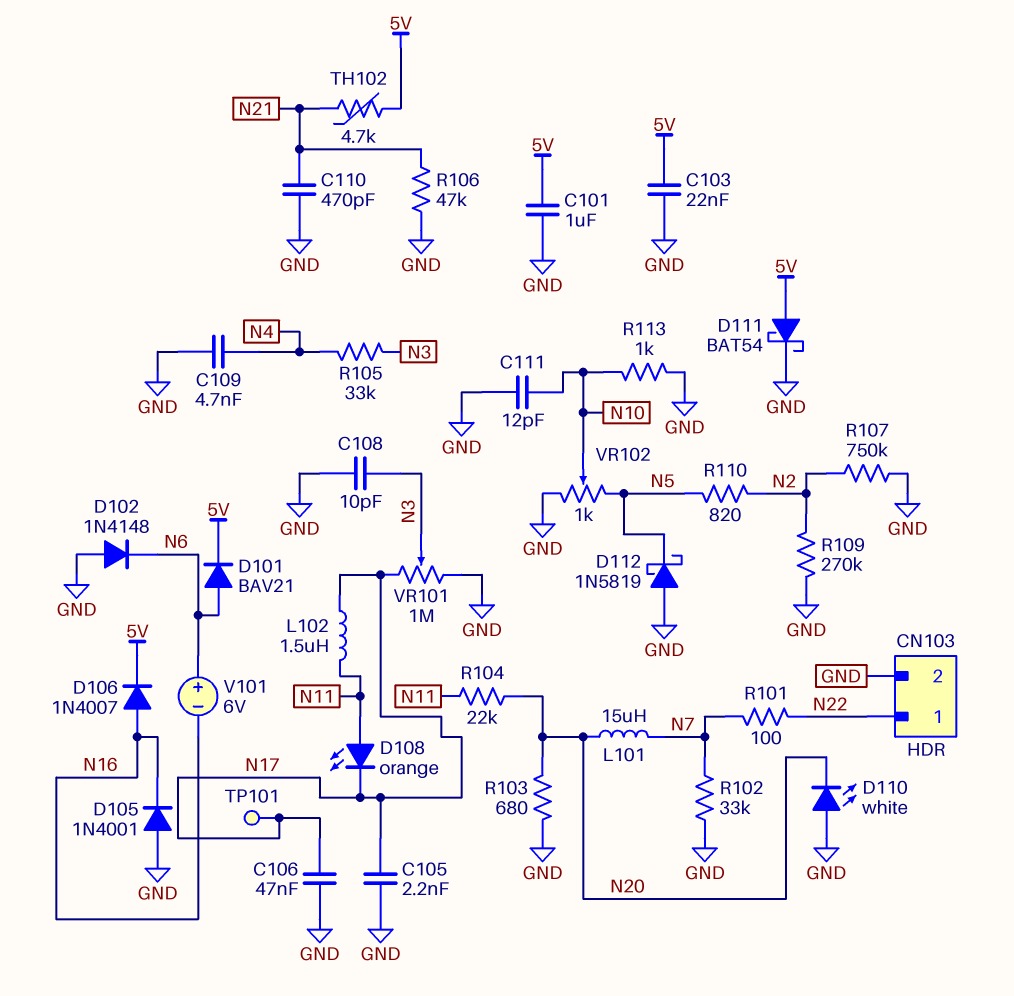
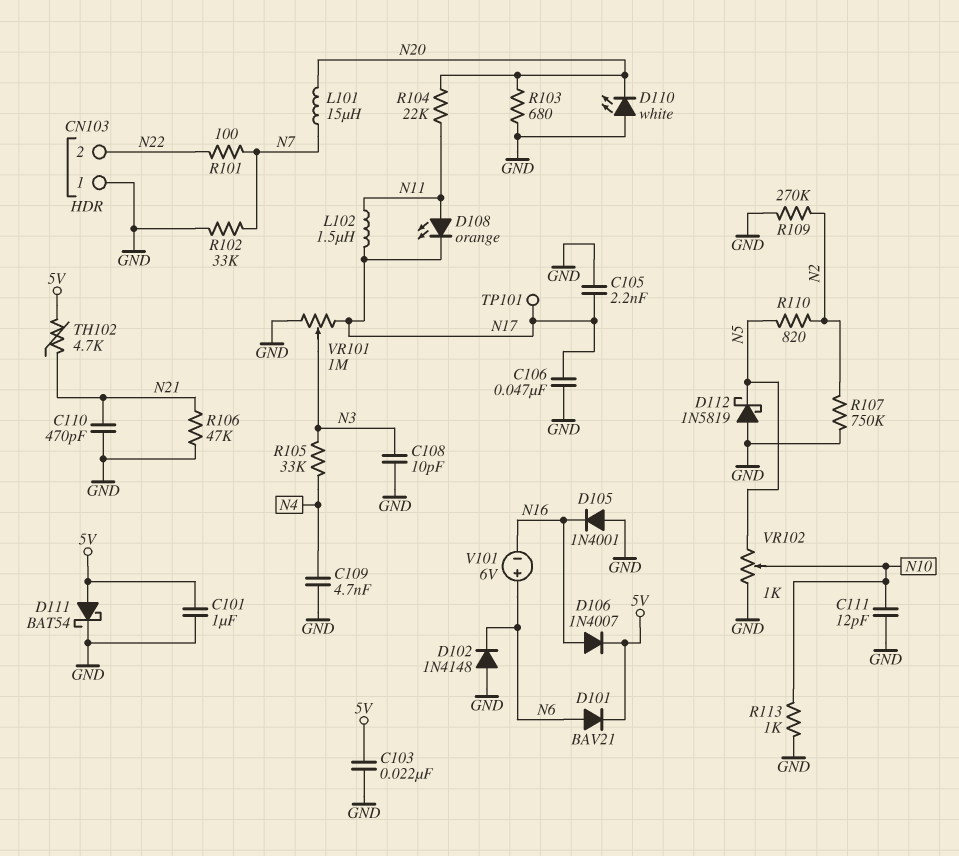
CN103 pin 1: N22 -> GND
CN103 pin 2: GND -> N22

